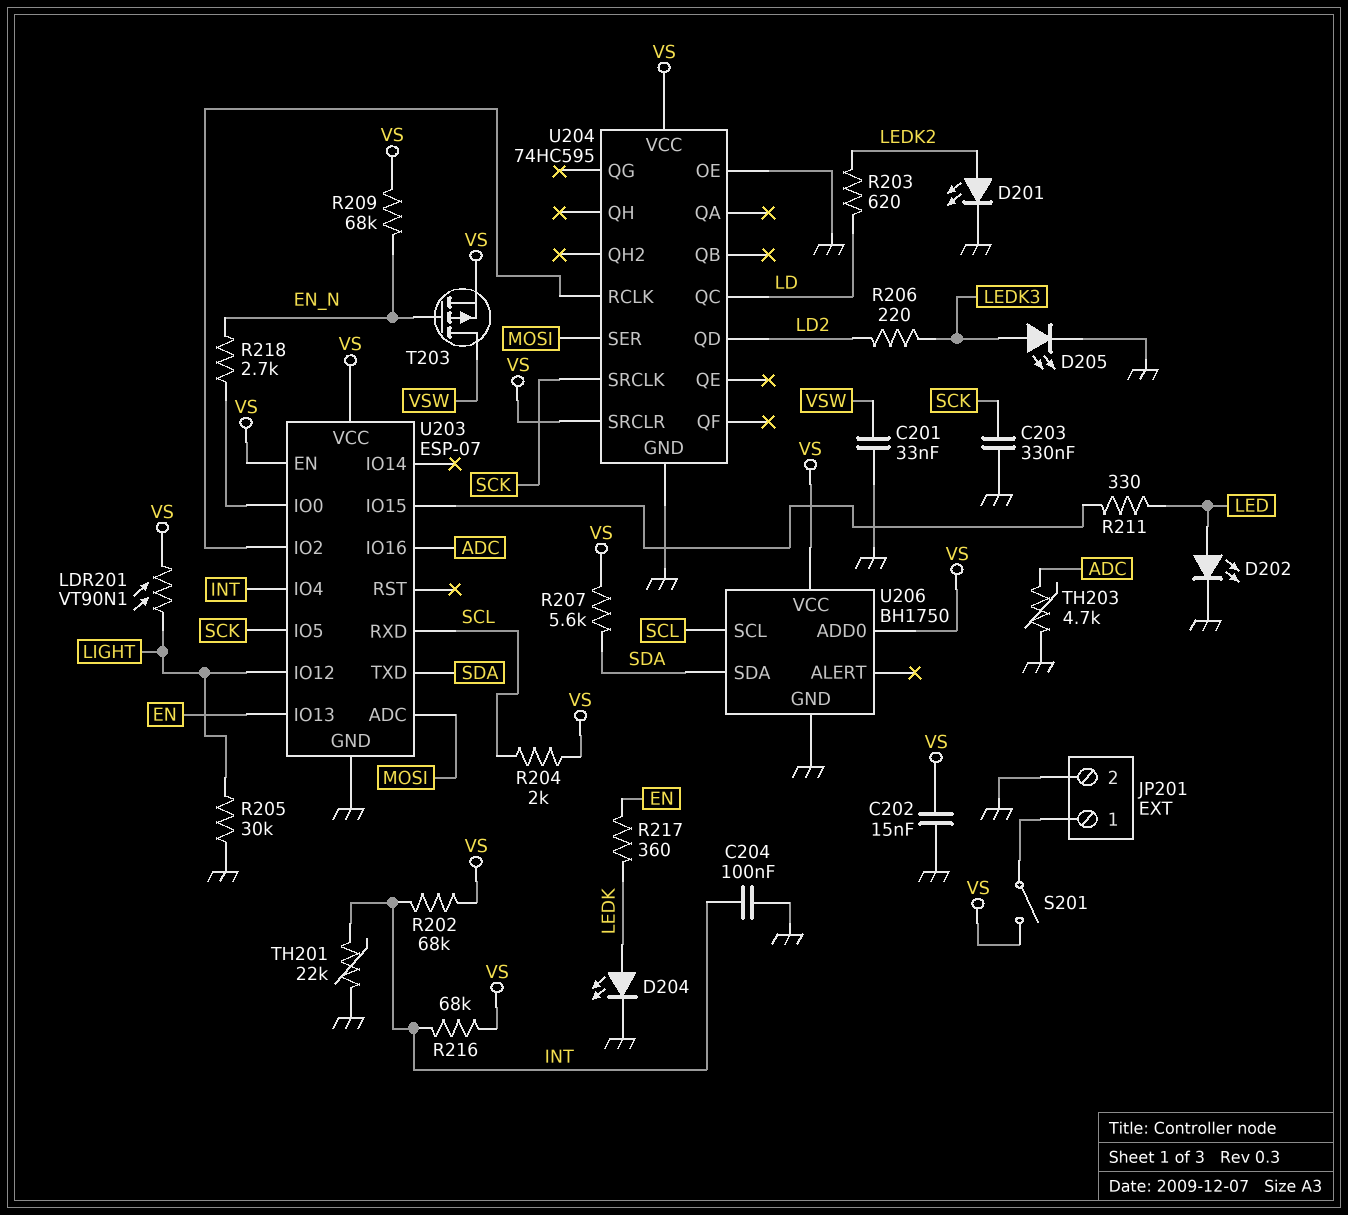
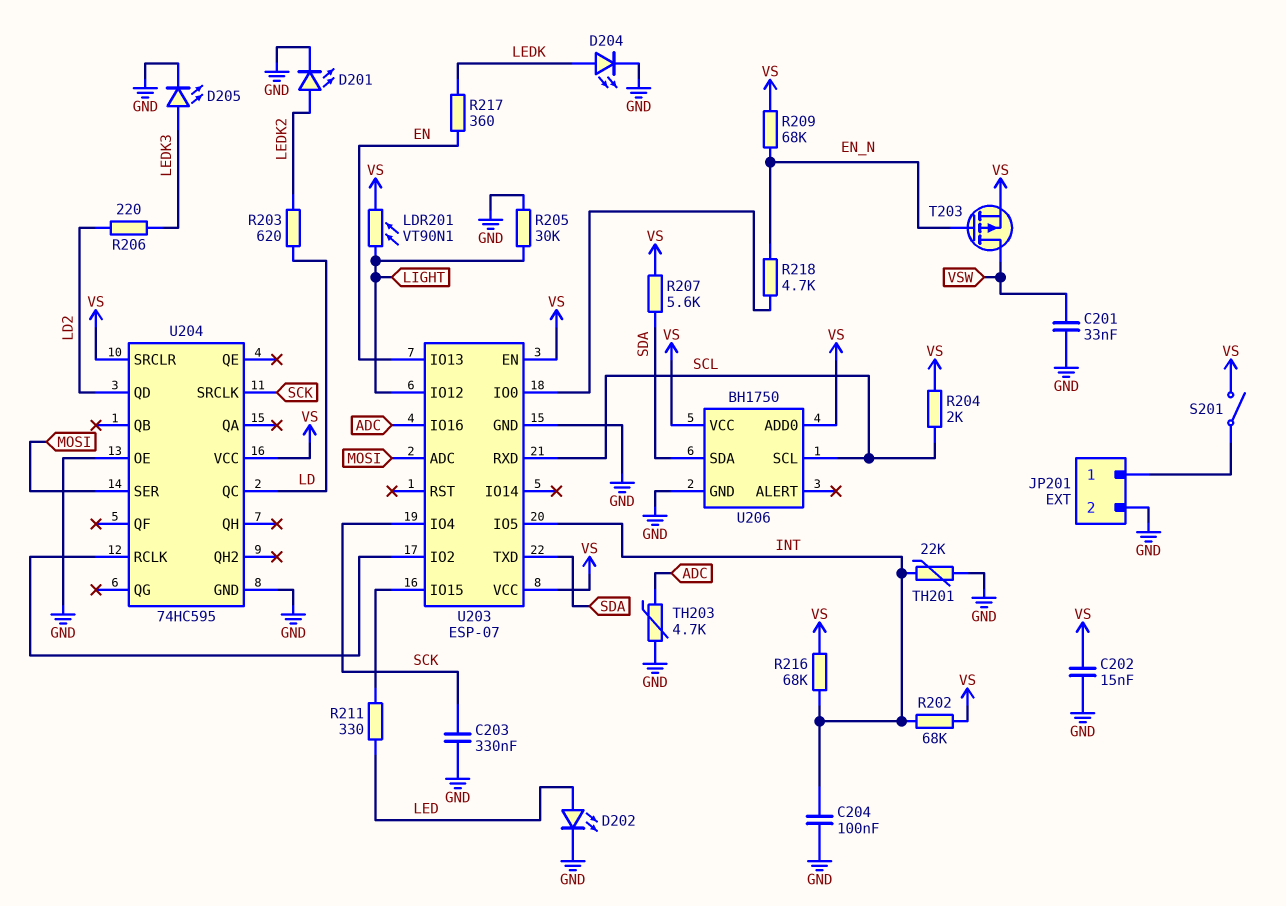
R218: 2.7k (EN_N, U203/IO0) -> 4.7k (EN_N, U203/IO0)
U203 pin IO4: INT -> SCK
U203 pin IO5: SCK -> INT

